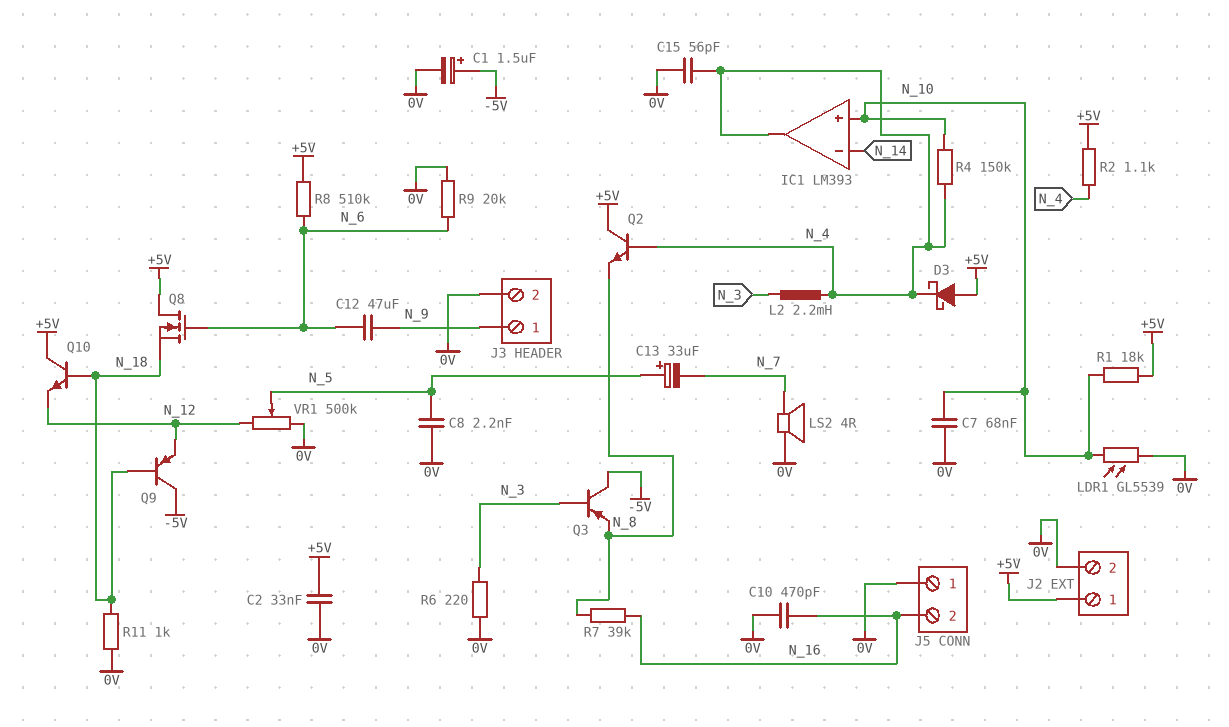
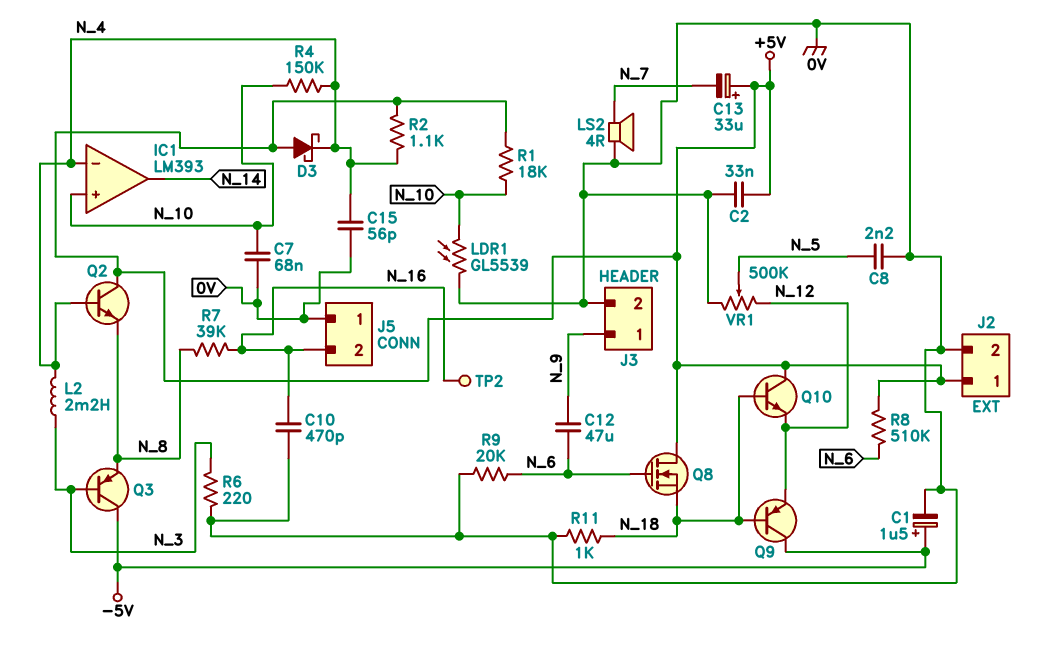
C13: 33uF (plus N_5, minus N_7) -> 33uF (plus +5V, minus N_7)
IC1 pin in-: N_14 -> N_4
IC1 pin out: N_4 -> N_14
TP2: none -> test point (N_16)

